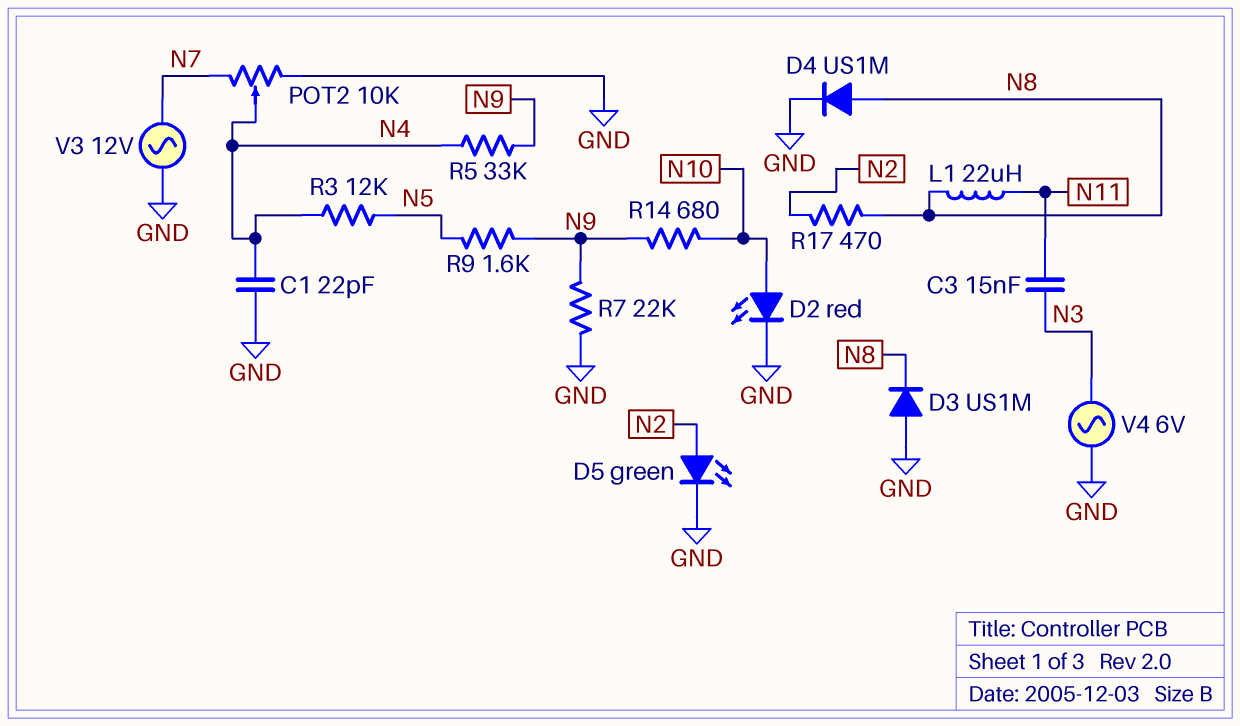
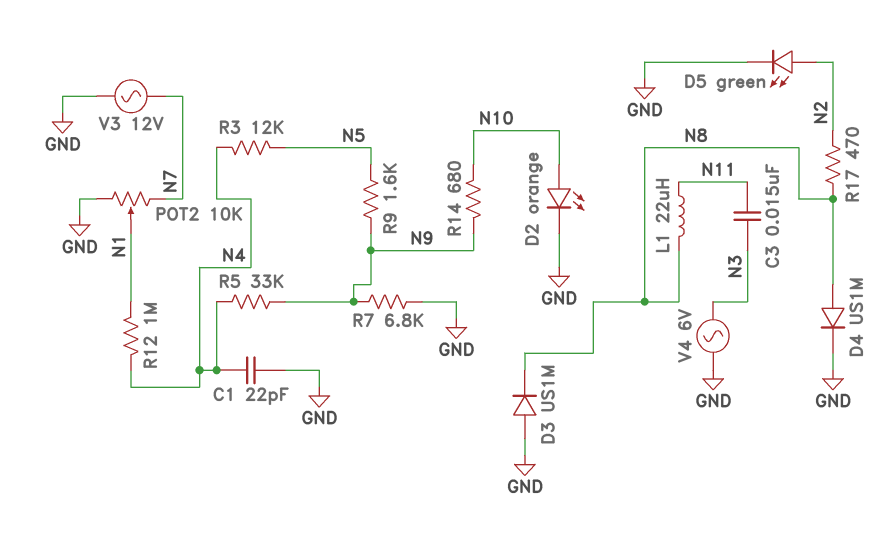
D2: LED red (A N10, K GND) -> LED orange (A N10, K GND)
POT2: 10k (GND, N7, wiper N4) -> 10k (GND, N7, wiper N1)
R7: 22k (GND, N9) -> 6.8k (GND, N9)
R12: none -> 1M (N1, N4)

